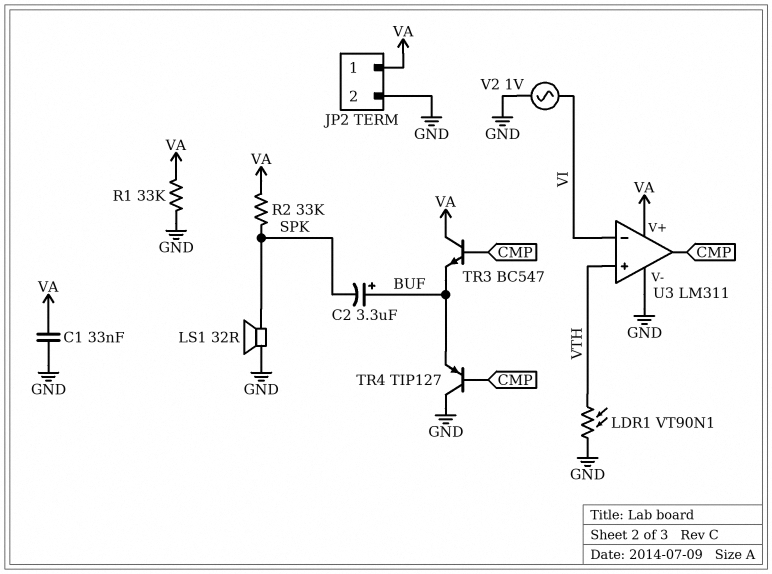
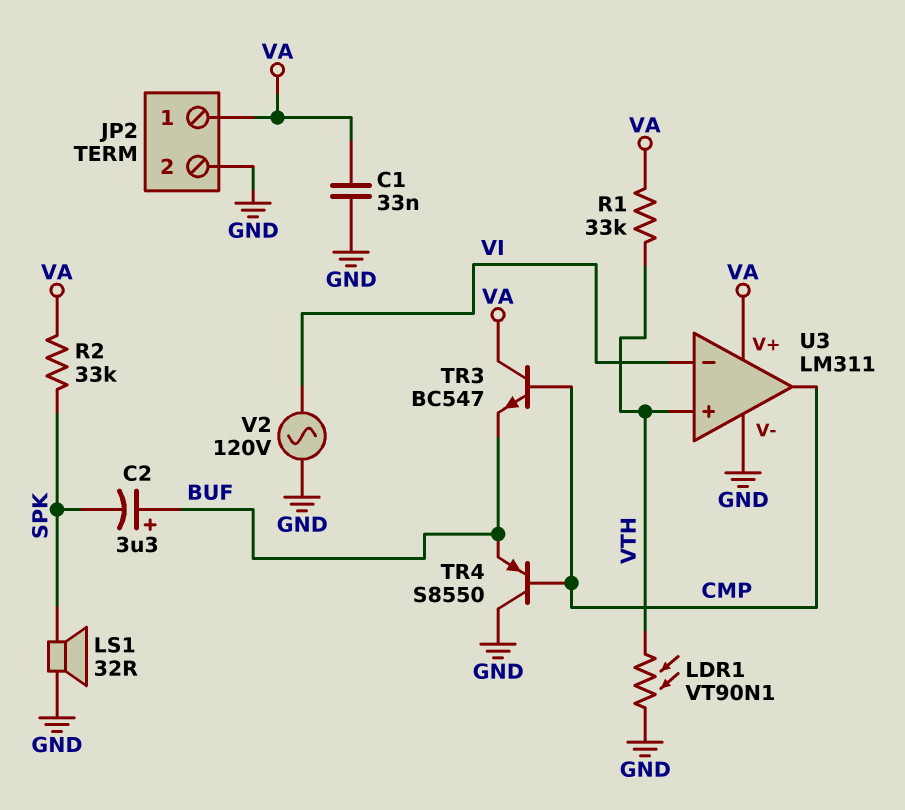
R1: 33k (GND, VA) -> 33k (VA, VTH)
TR4: PNP TIP127 (B CMP, C GND, E BUF) -> PNP S8550 (B CMP, C GND, E BUF)
V2: AC 1V (GND, VI) -> AC 120V (GND, VI)

